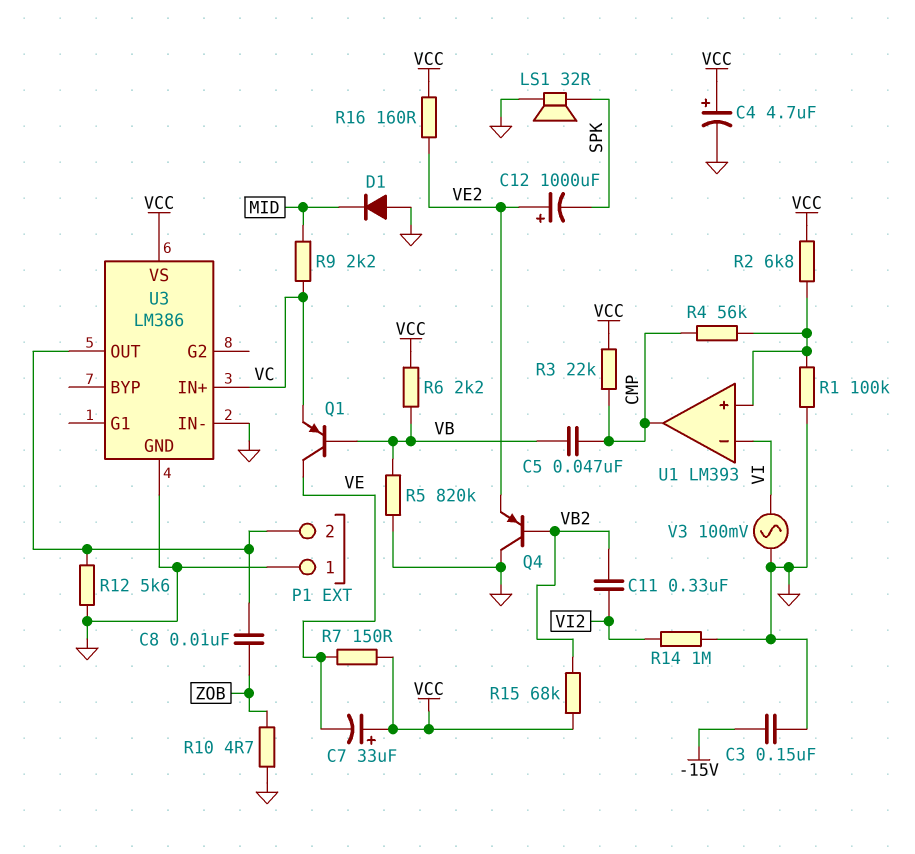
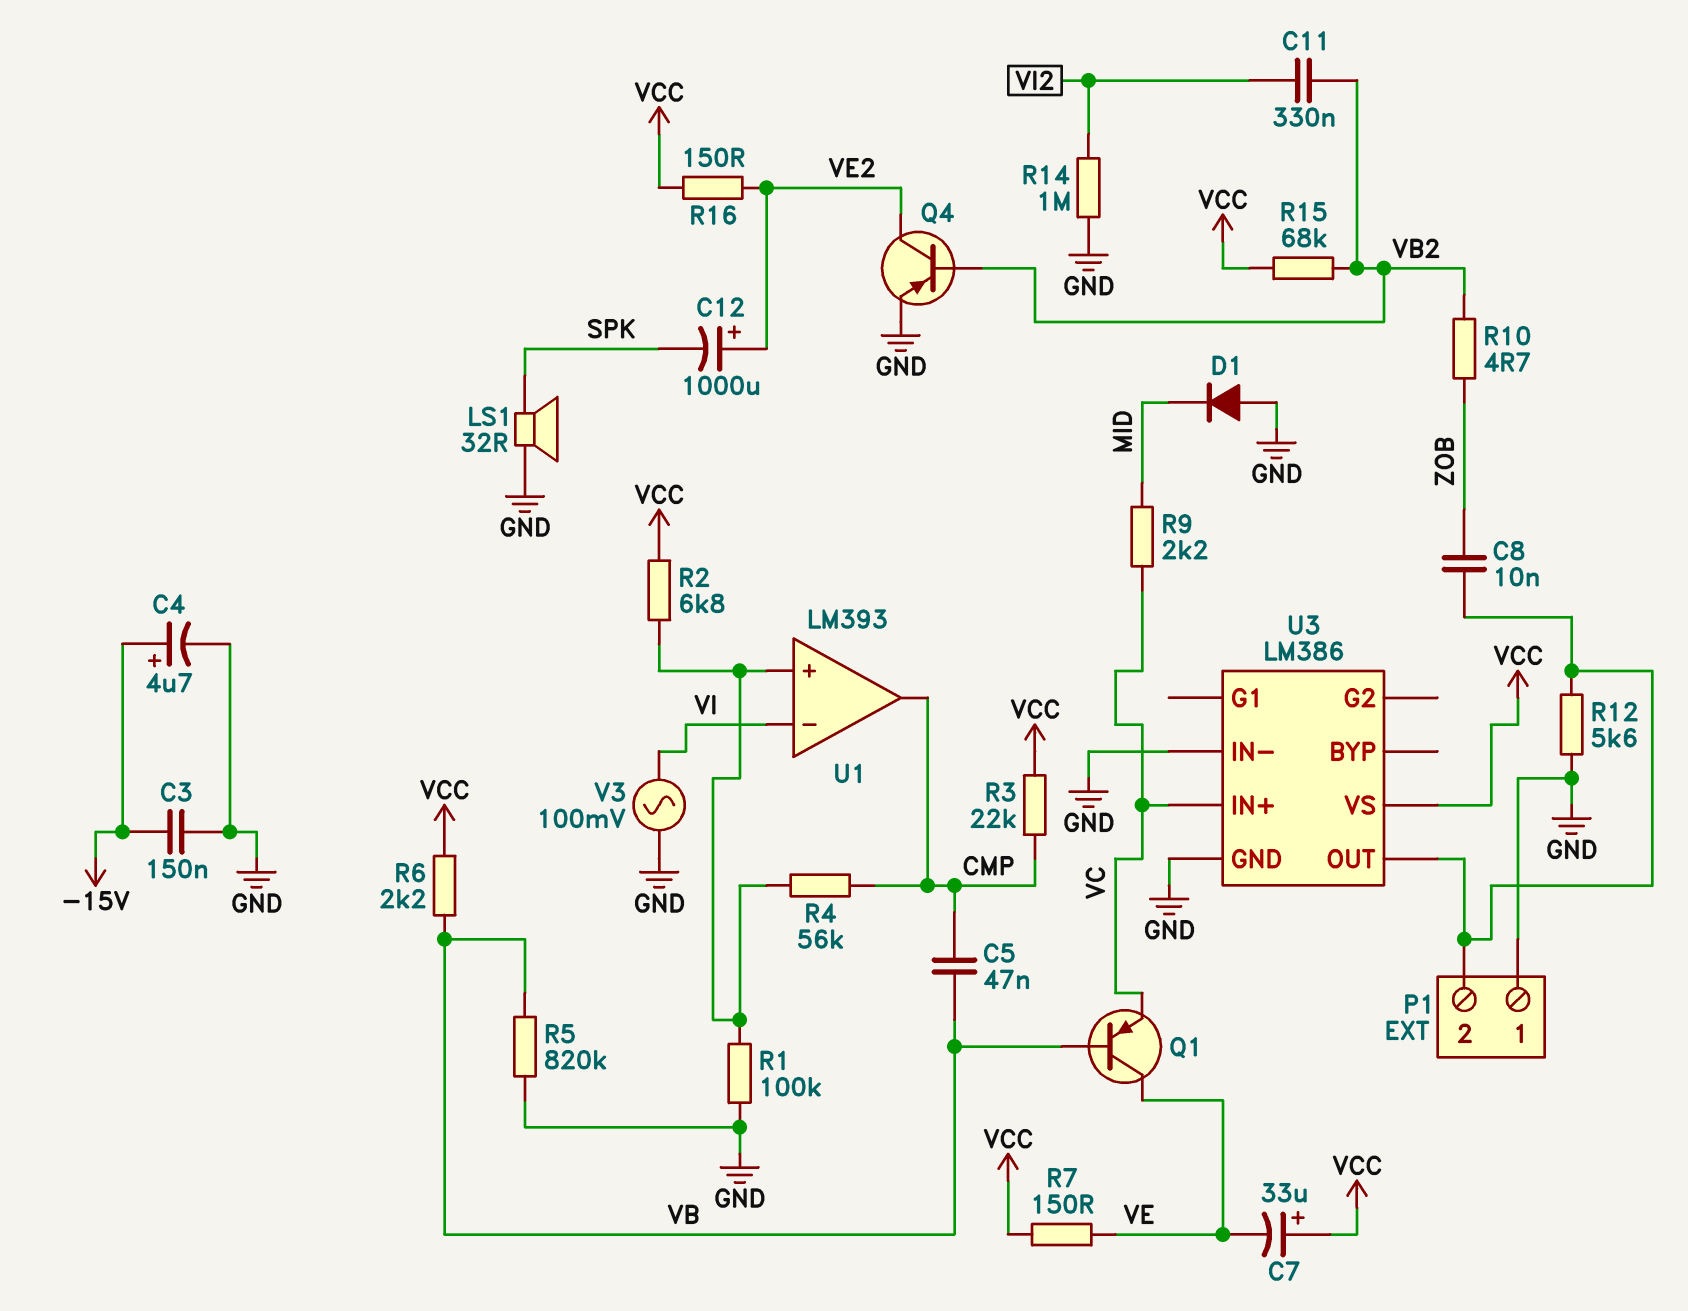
C4: 4.7uF (plus VCC, minus GND) -> 4.7uF (plus -15V, minus GND)
Q4: PNP (B VB2, C GND, E VE2) -> PNP (B VB2, C VE2, E GND)
R10: 4.7 (GND, ZOB) -> 4.7 (VB2, ZOB)
R16: 160 (VCC, VE2) -> 150 (VCC, VE2)

